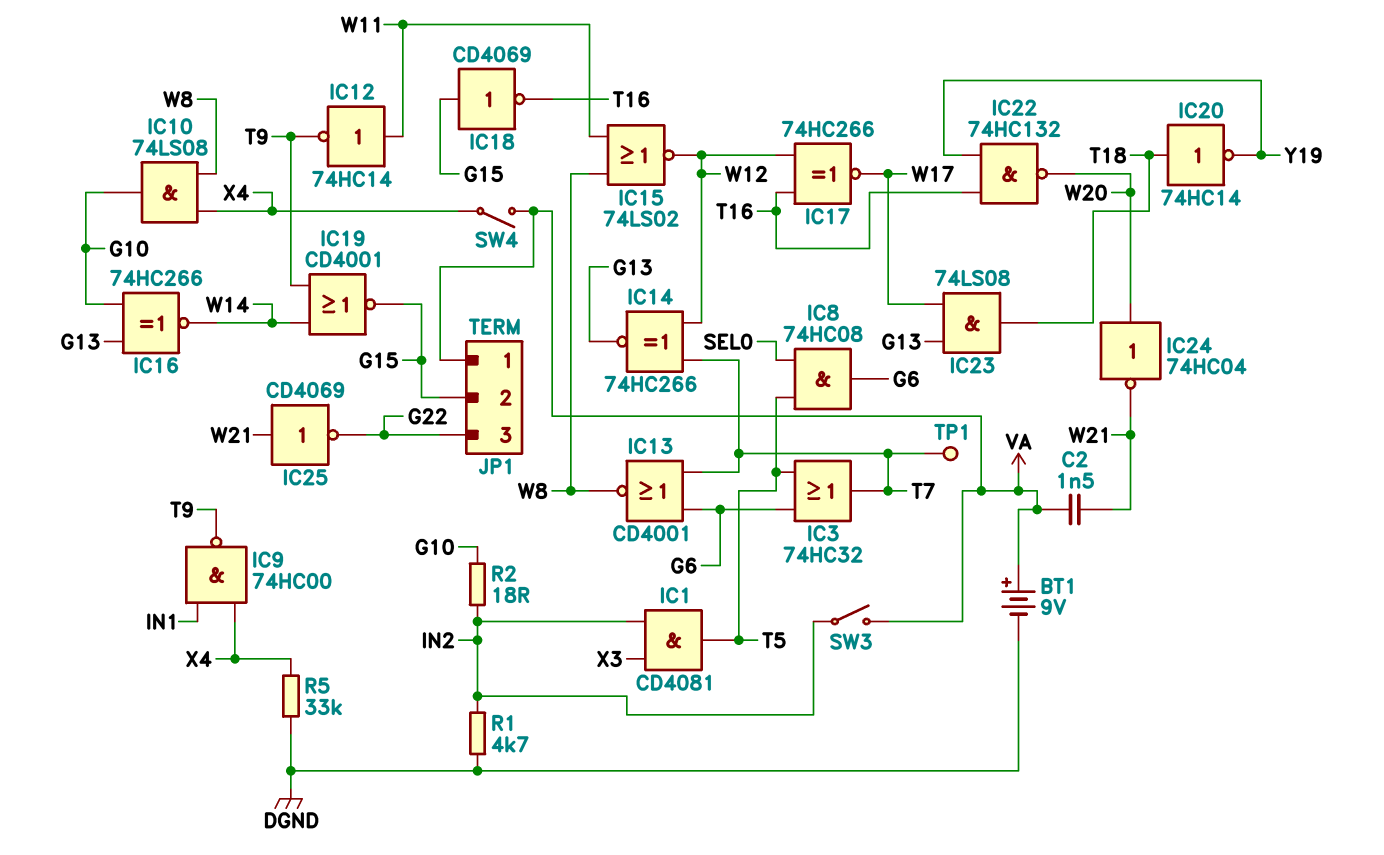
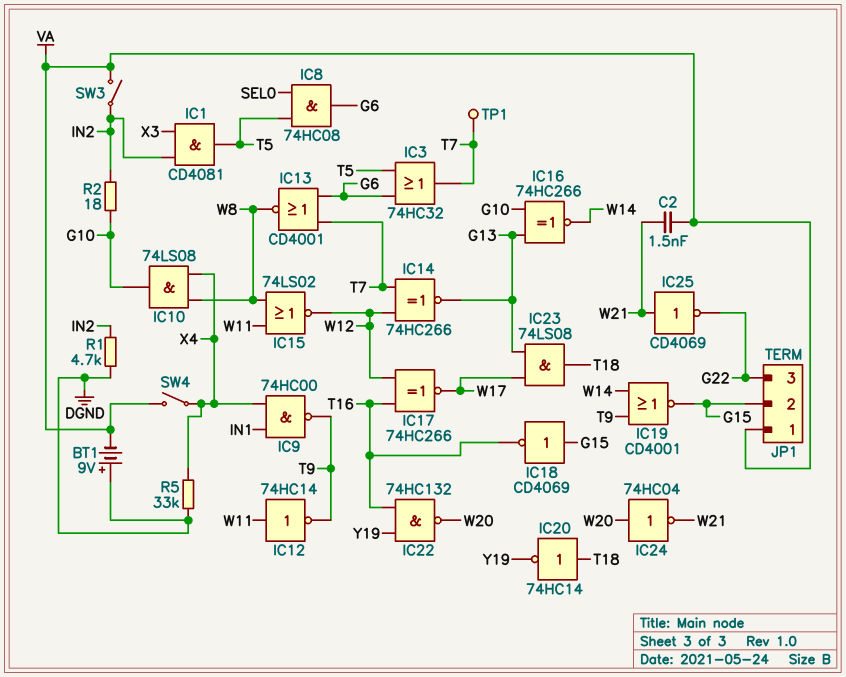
BT1: 9V (plus VA, minus DGND) -> 9V (plus DGND, minus VA)

